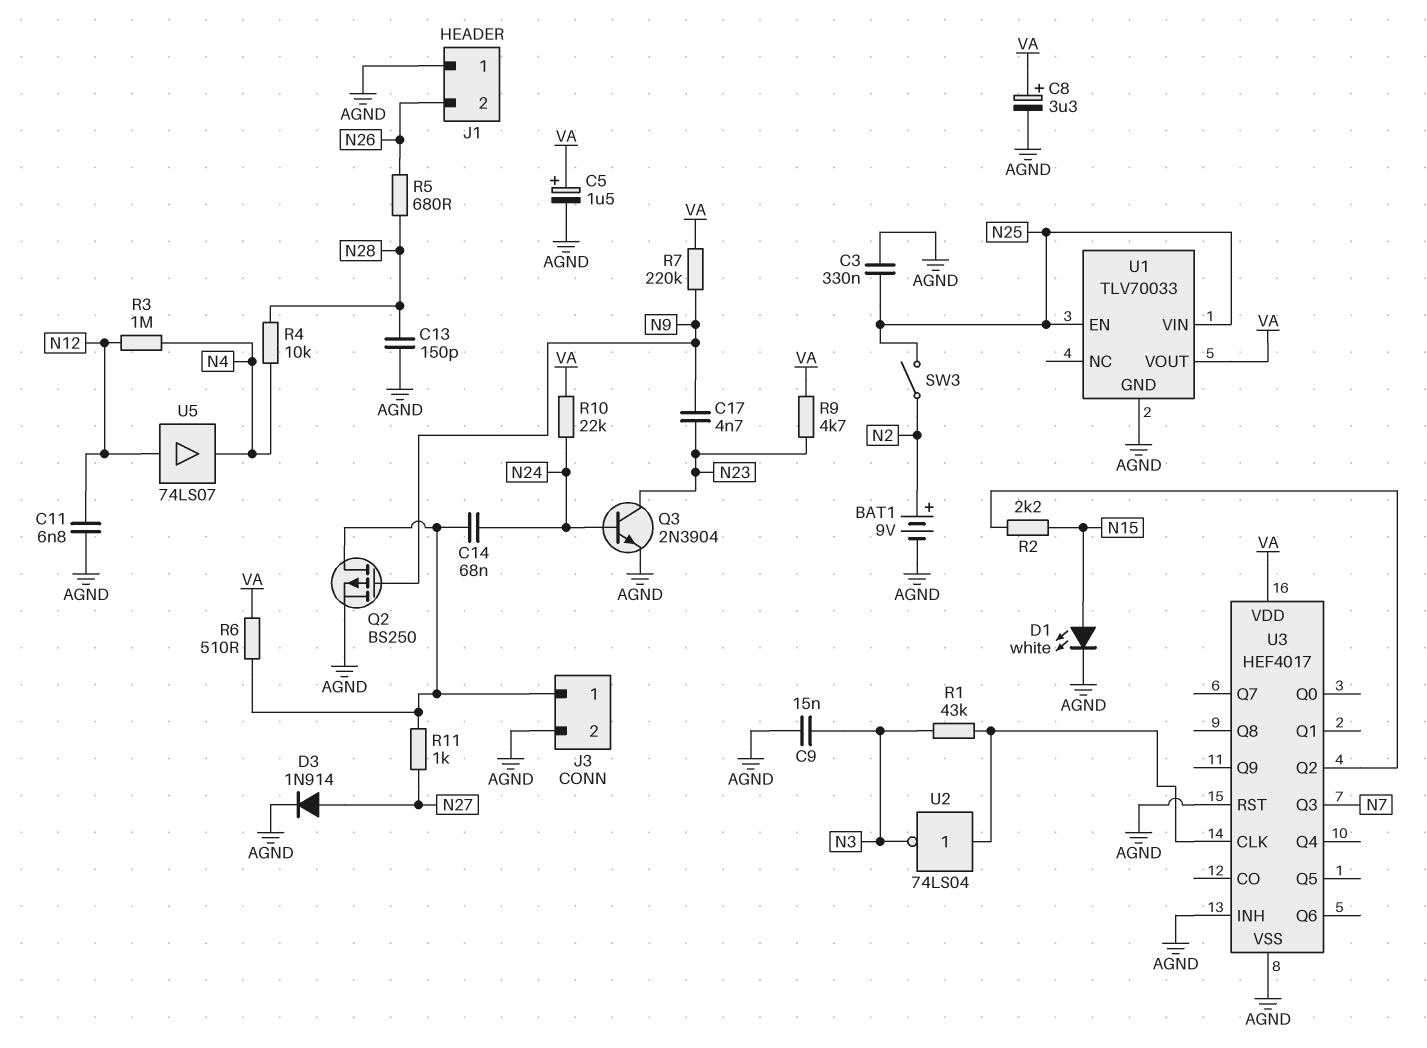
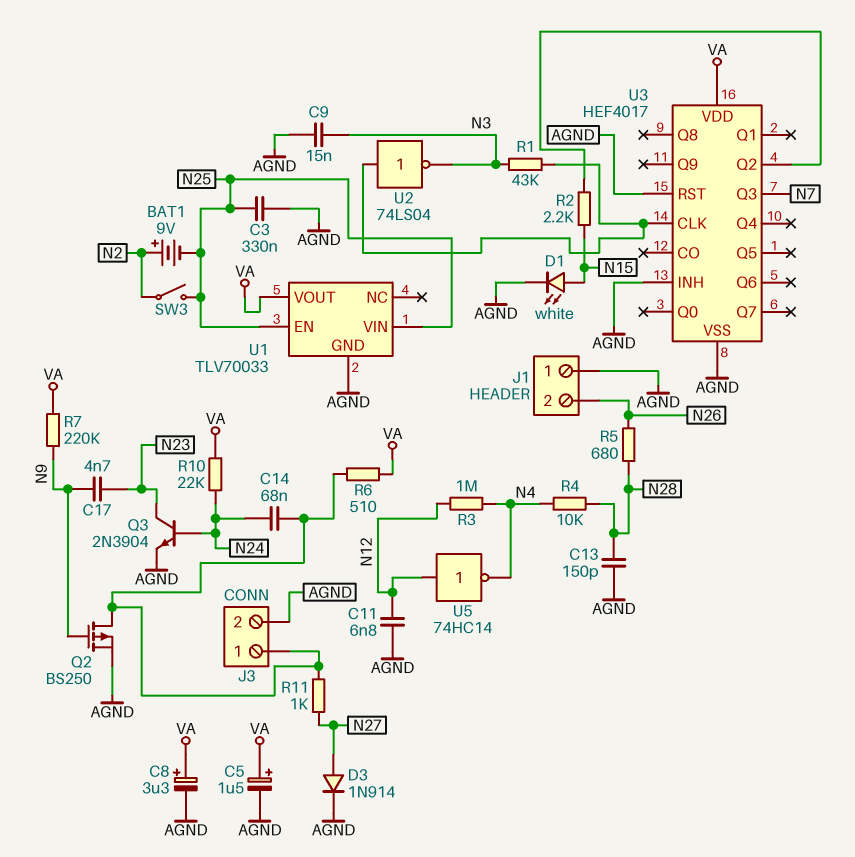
BAT1: 9V (plus N2, minus AGND) -> 9V (plus N2, minus N25)
R9: 4.7k (N23, VA) -> none
U5: buffer 74LS07 (in N12, out N4) -> NOT 74HC14 (in N12, out N4)

